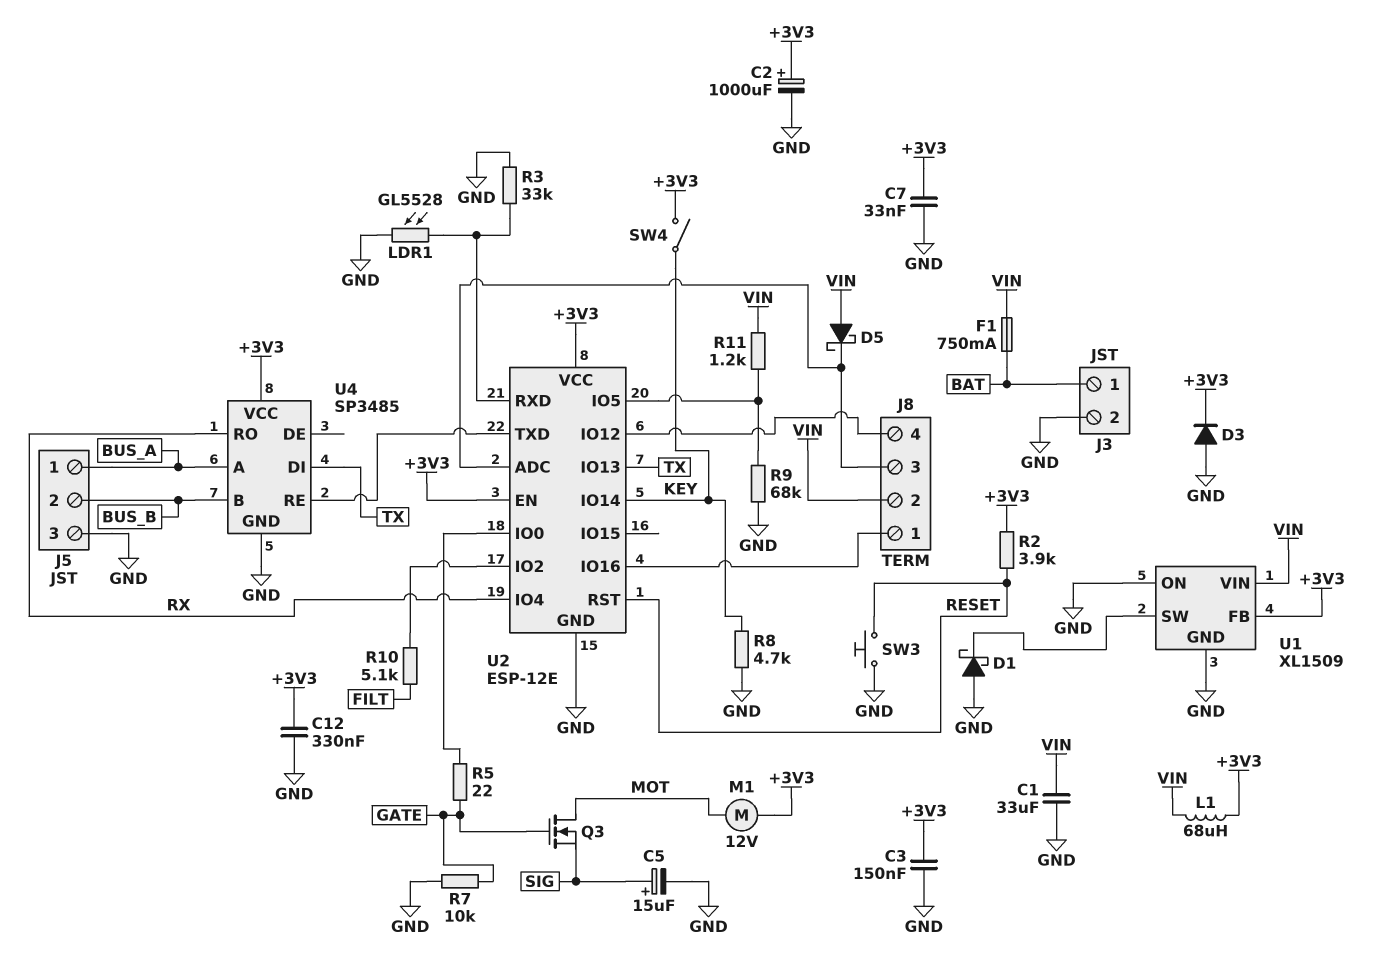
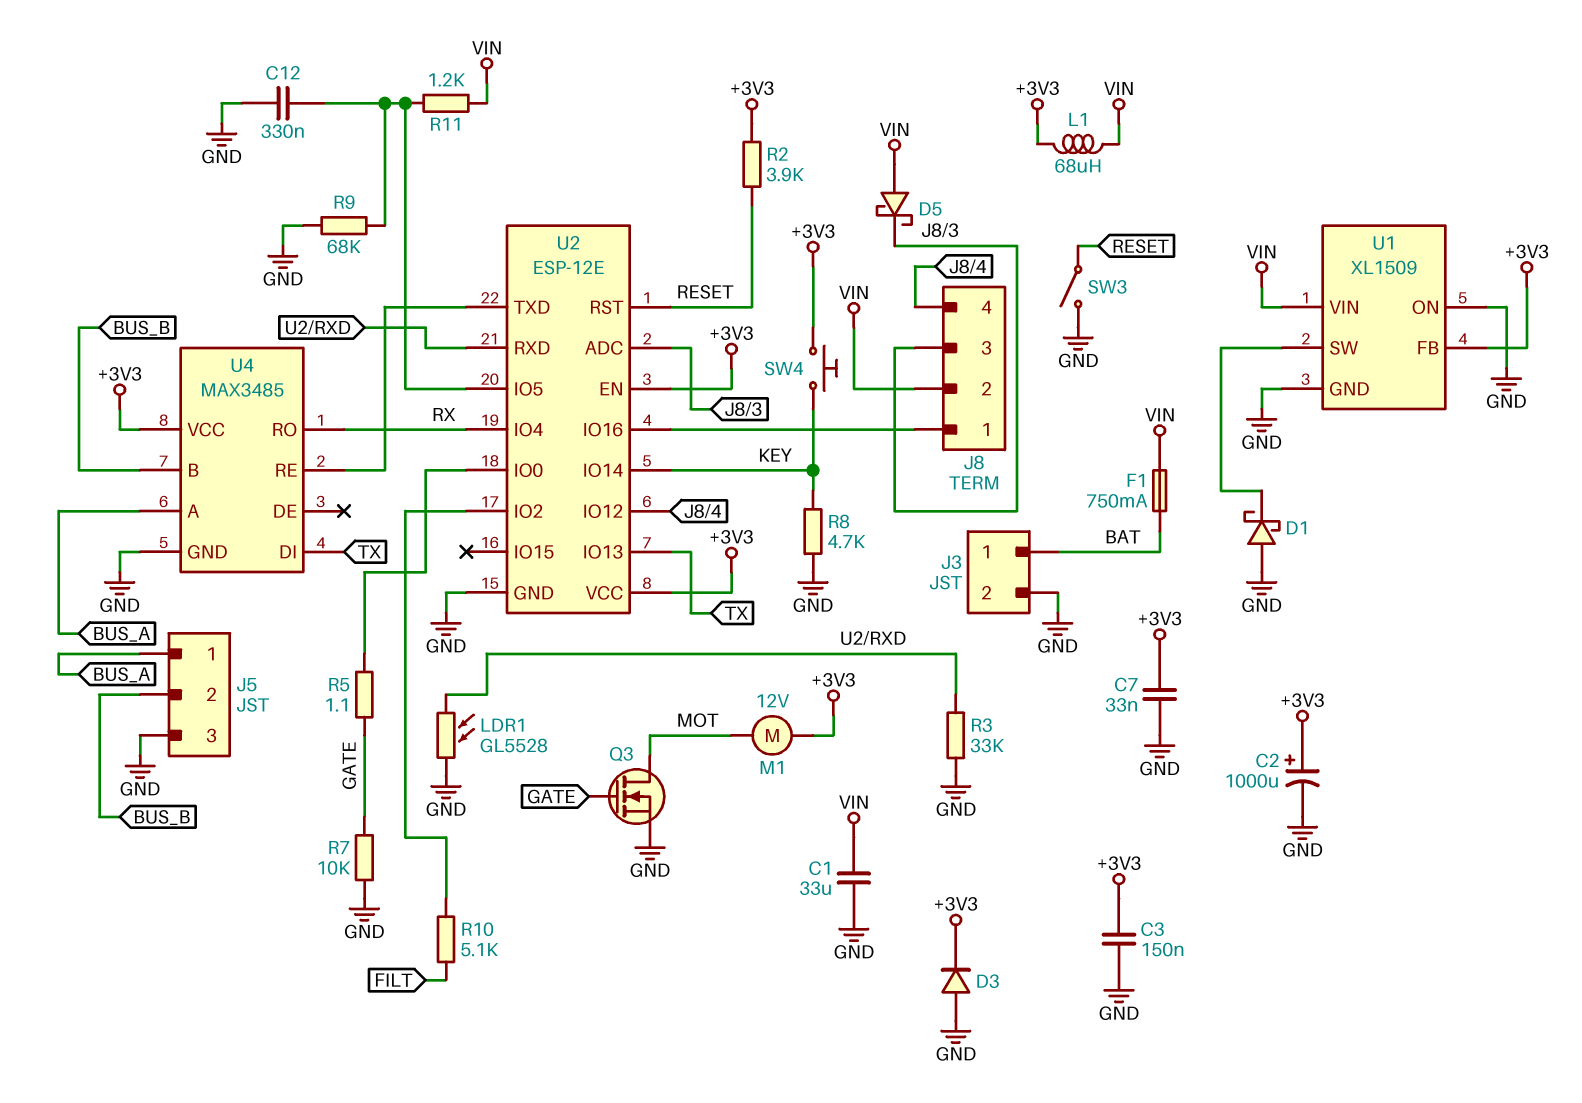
C5: 15uF (plus SIG, minus GND) -> none
C12: 330nF (+3V3, GND) -> 330nF (GND, U2/IO5)
Q3: NMOS (G GATE, D MOT, S SIG) -> NMOS (G GATE, D MOT, S GND)
R5: 22 (GATE, U2/IO0) -> 1.1 (GATE, U2/IO0)
SW3: button (GND, RESET) -> switch (GND, RESET)
SW4: switch (+3V3, KEY) -> button (+3V3, KEY)
U4: SP3485 -> MAX3485

